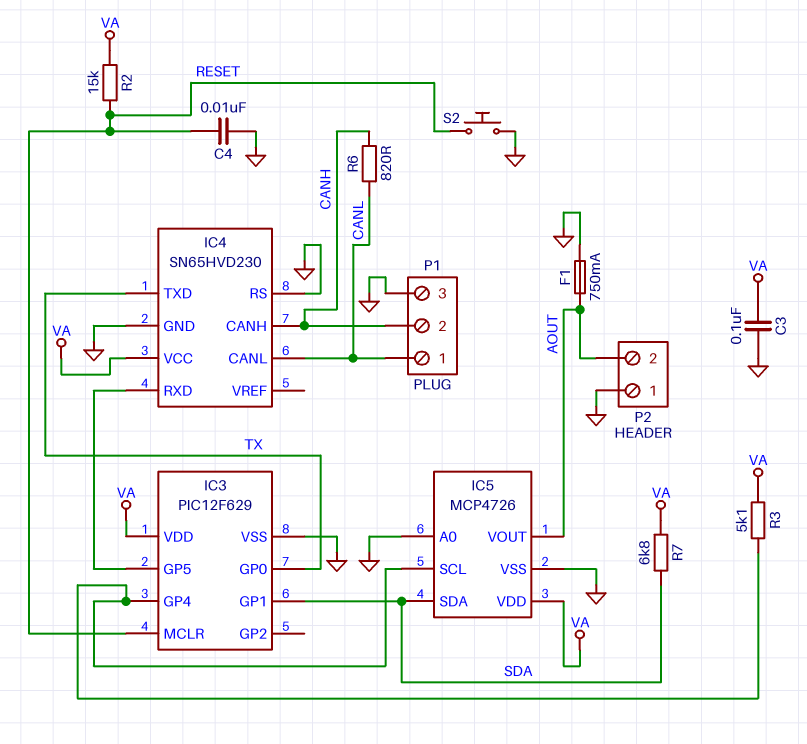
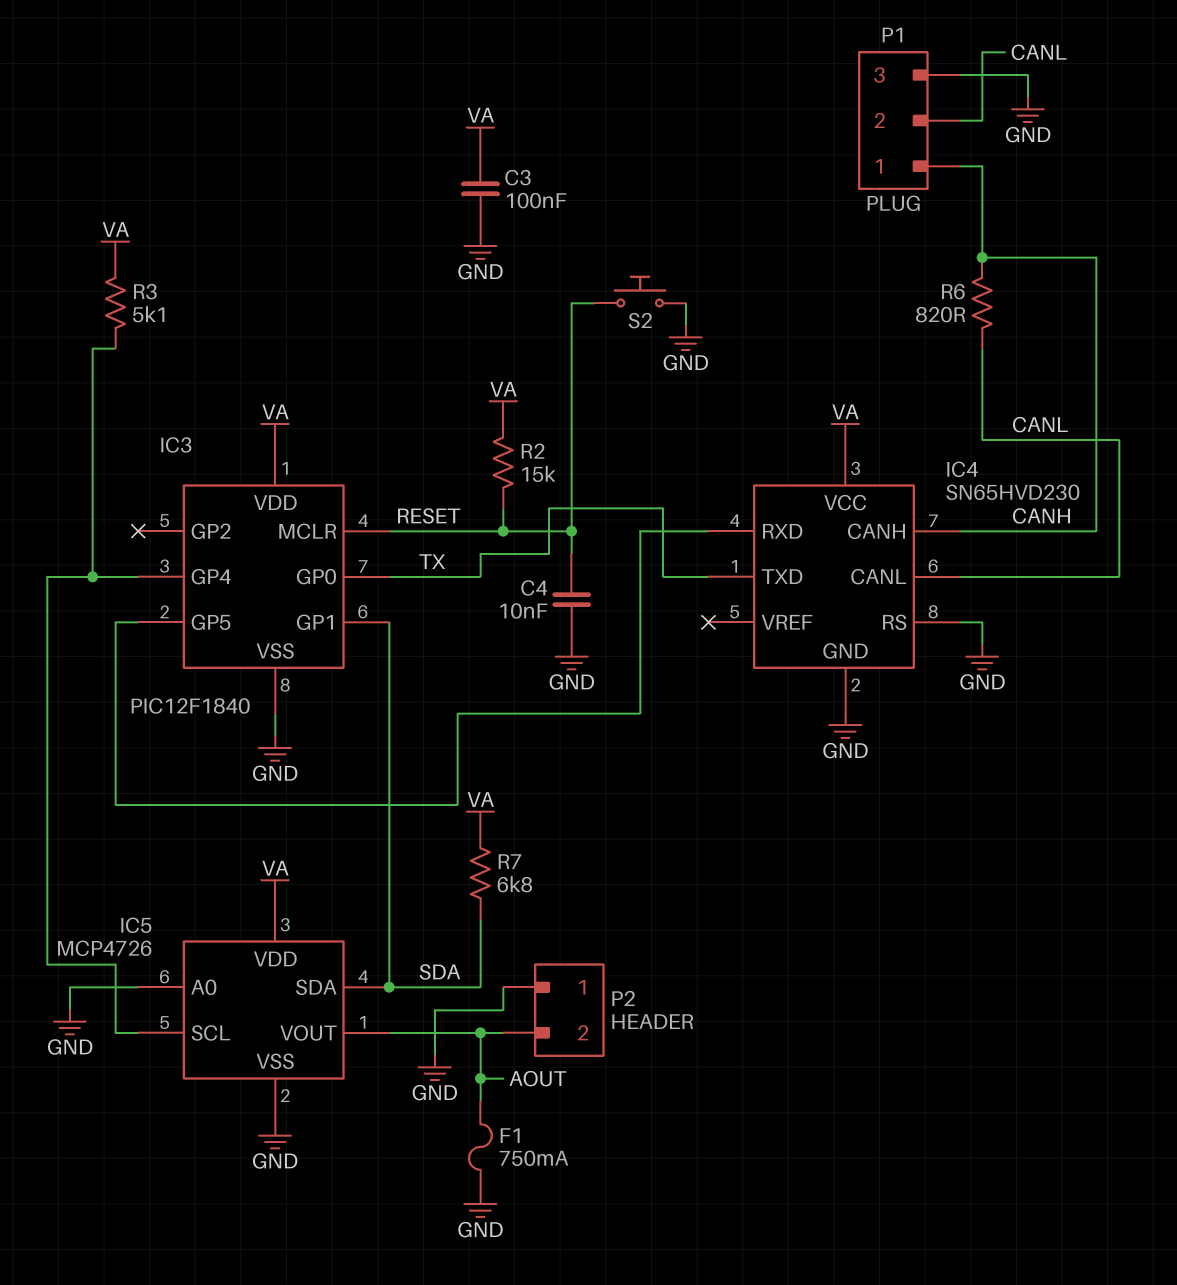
IC3: PIC12F629 -> PIC12F1840
P1 pin 1: CANL -> CANH
P1 pin 2: CANH -> CANL

